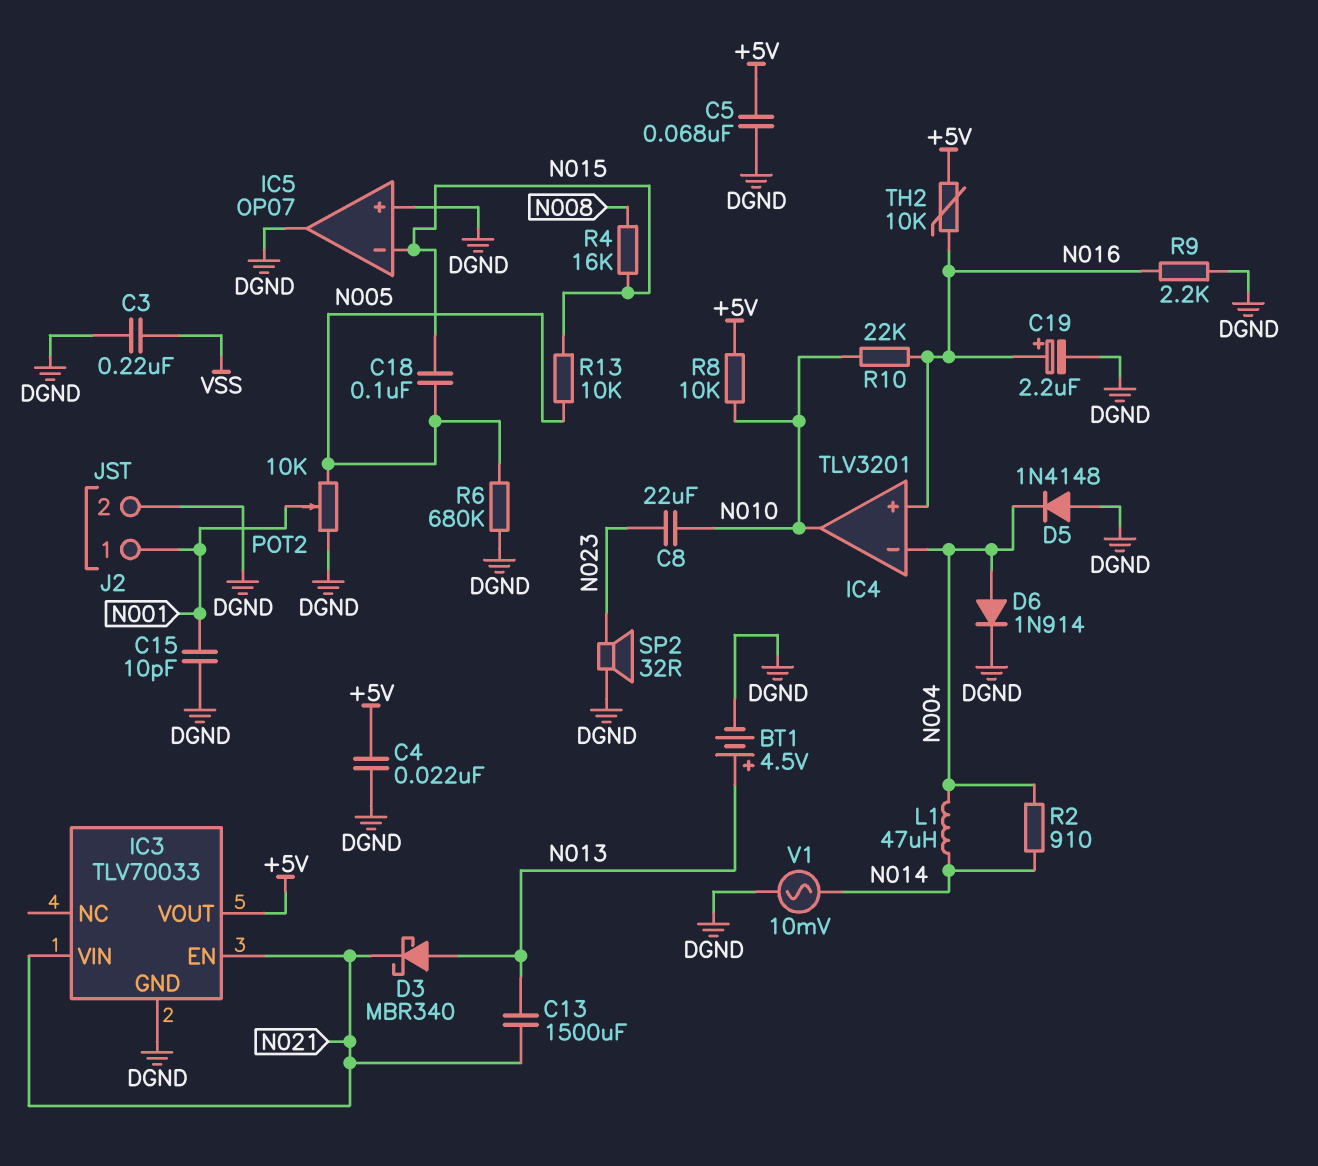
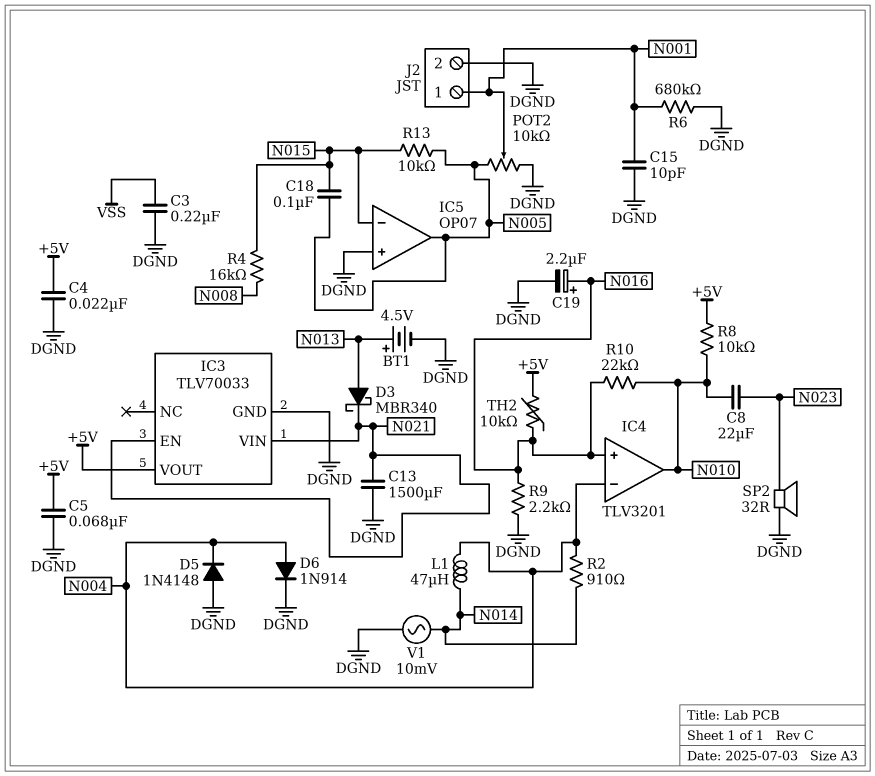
C13: 1500uF (N013, N021) -> 1500uF (DGND, N021)
IC5 pin out: DGND -> N005
R6: 680k (DGND, N005) -> 680k (DGND, N001)

